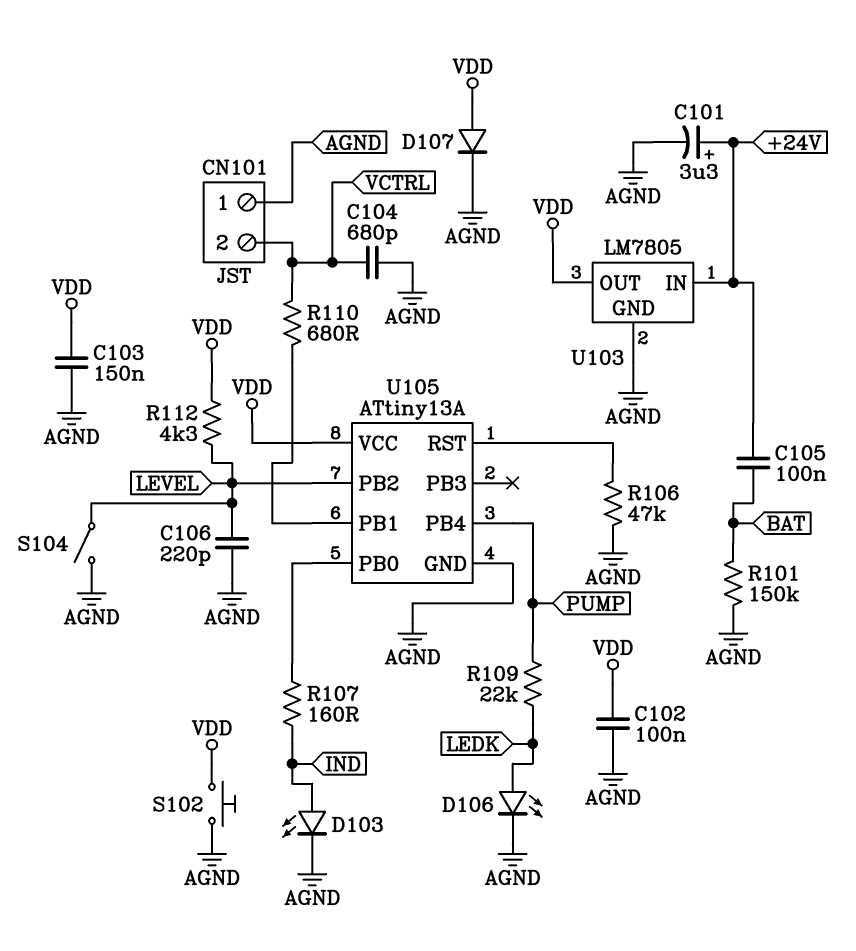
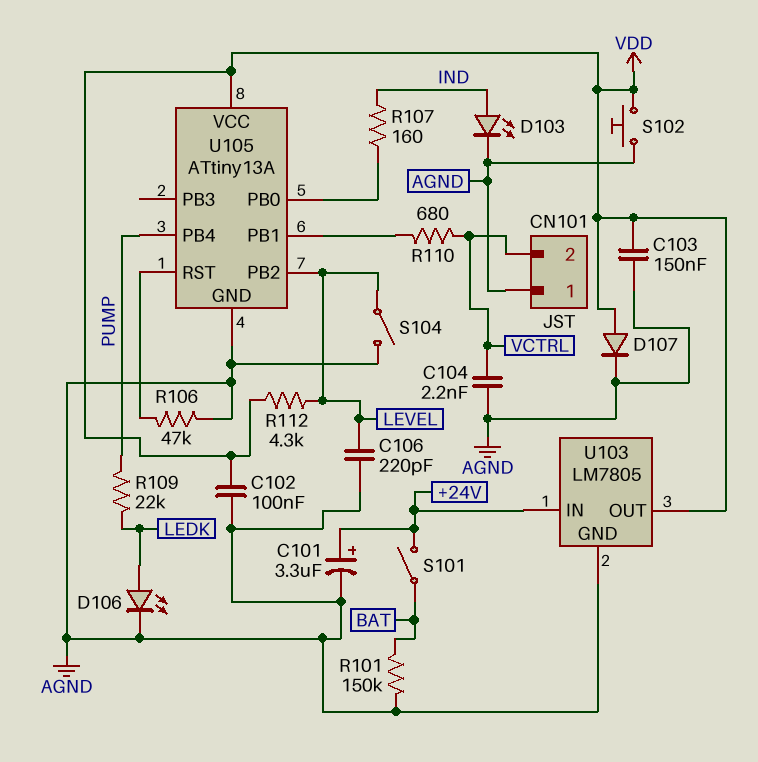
C104: 680pF (AGND, VCTRL) -> 2.2nF (AGND, VCTRL)
C105: 100nF (+24V, BAT) -> none
S101: none -> switch (+24V, BAT)

